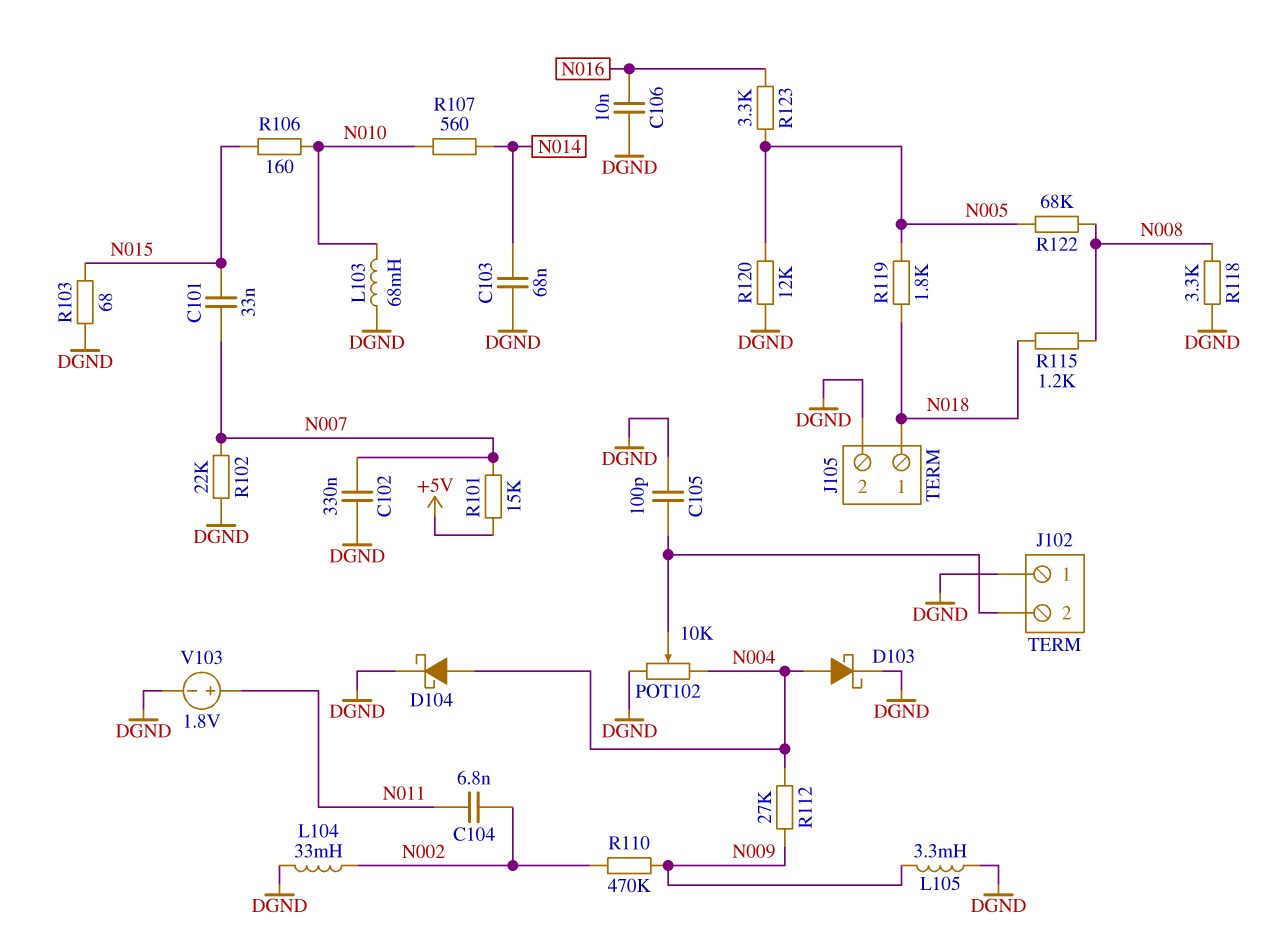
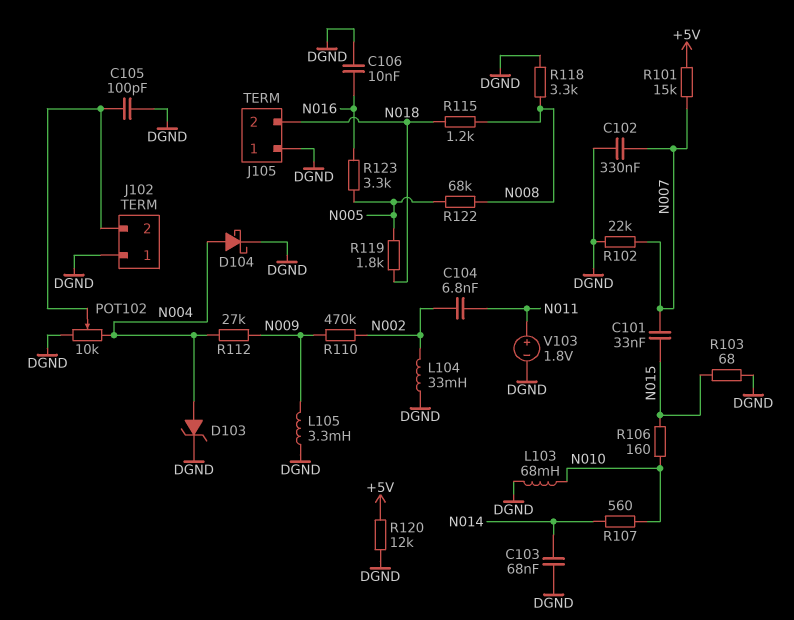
D103: schottky (A N004, K DGND) -> zener (A N004, K DGND)
J105 pin 1: N018 -> DGND
J105 pin 2: DGND -> N018
R120: 12k (DGND, N005) -> 12k (+5V, DGND)

